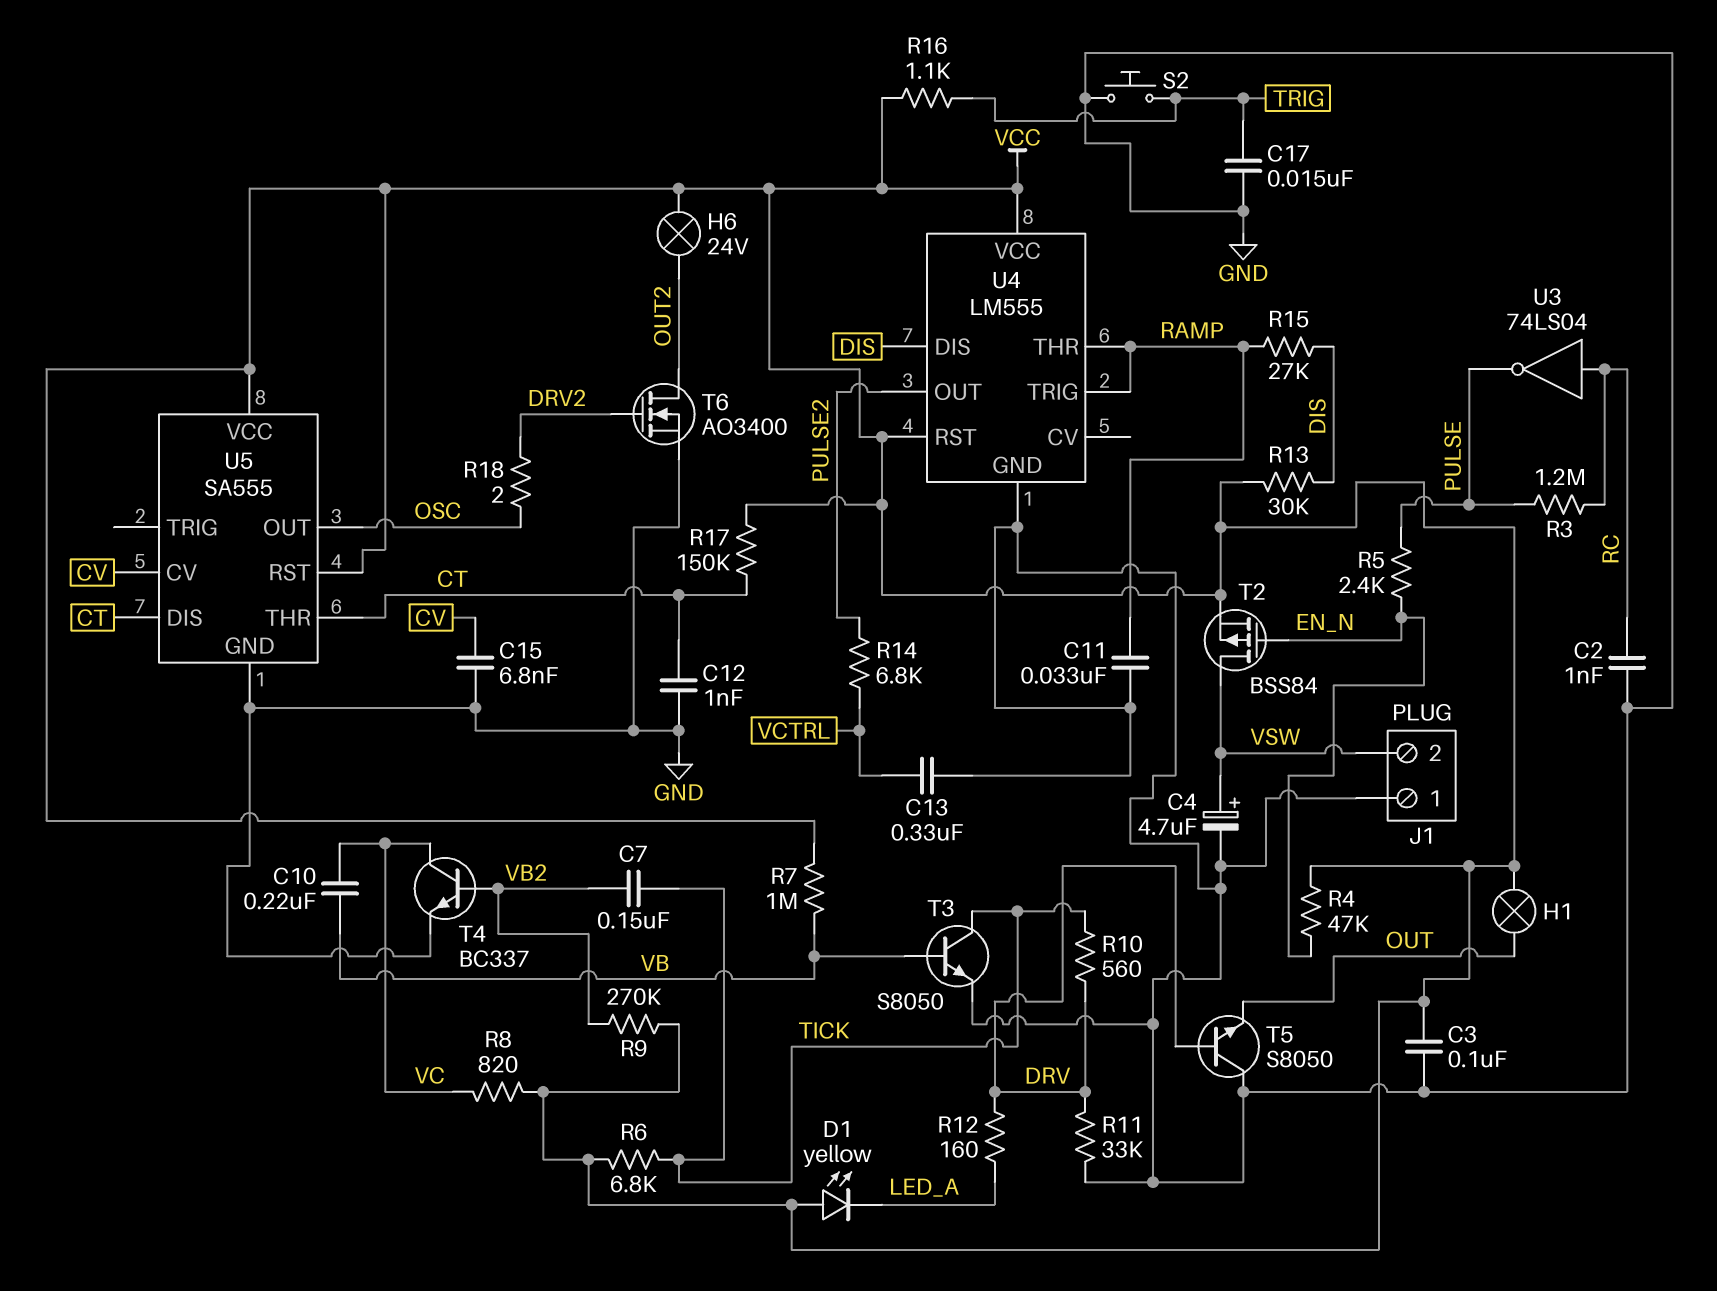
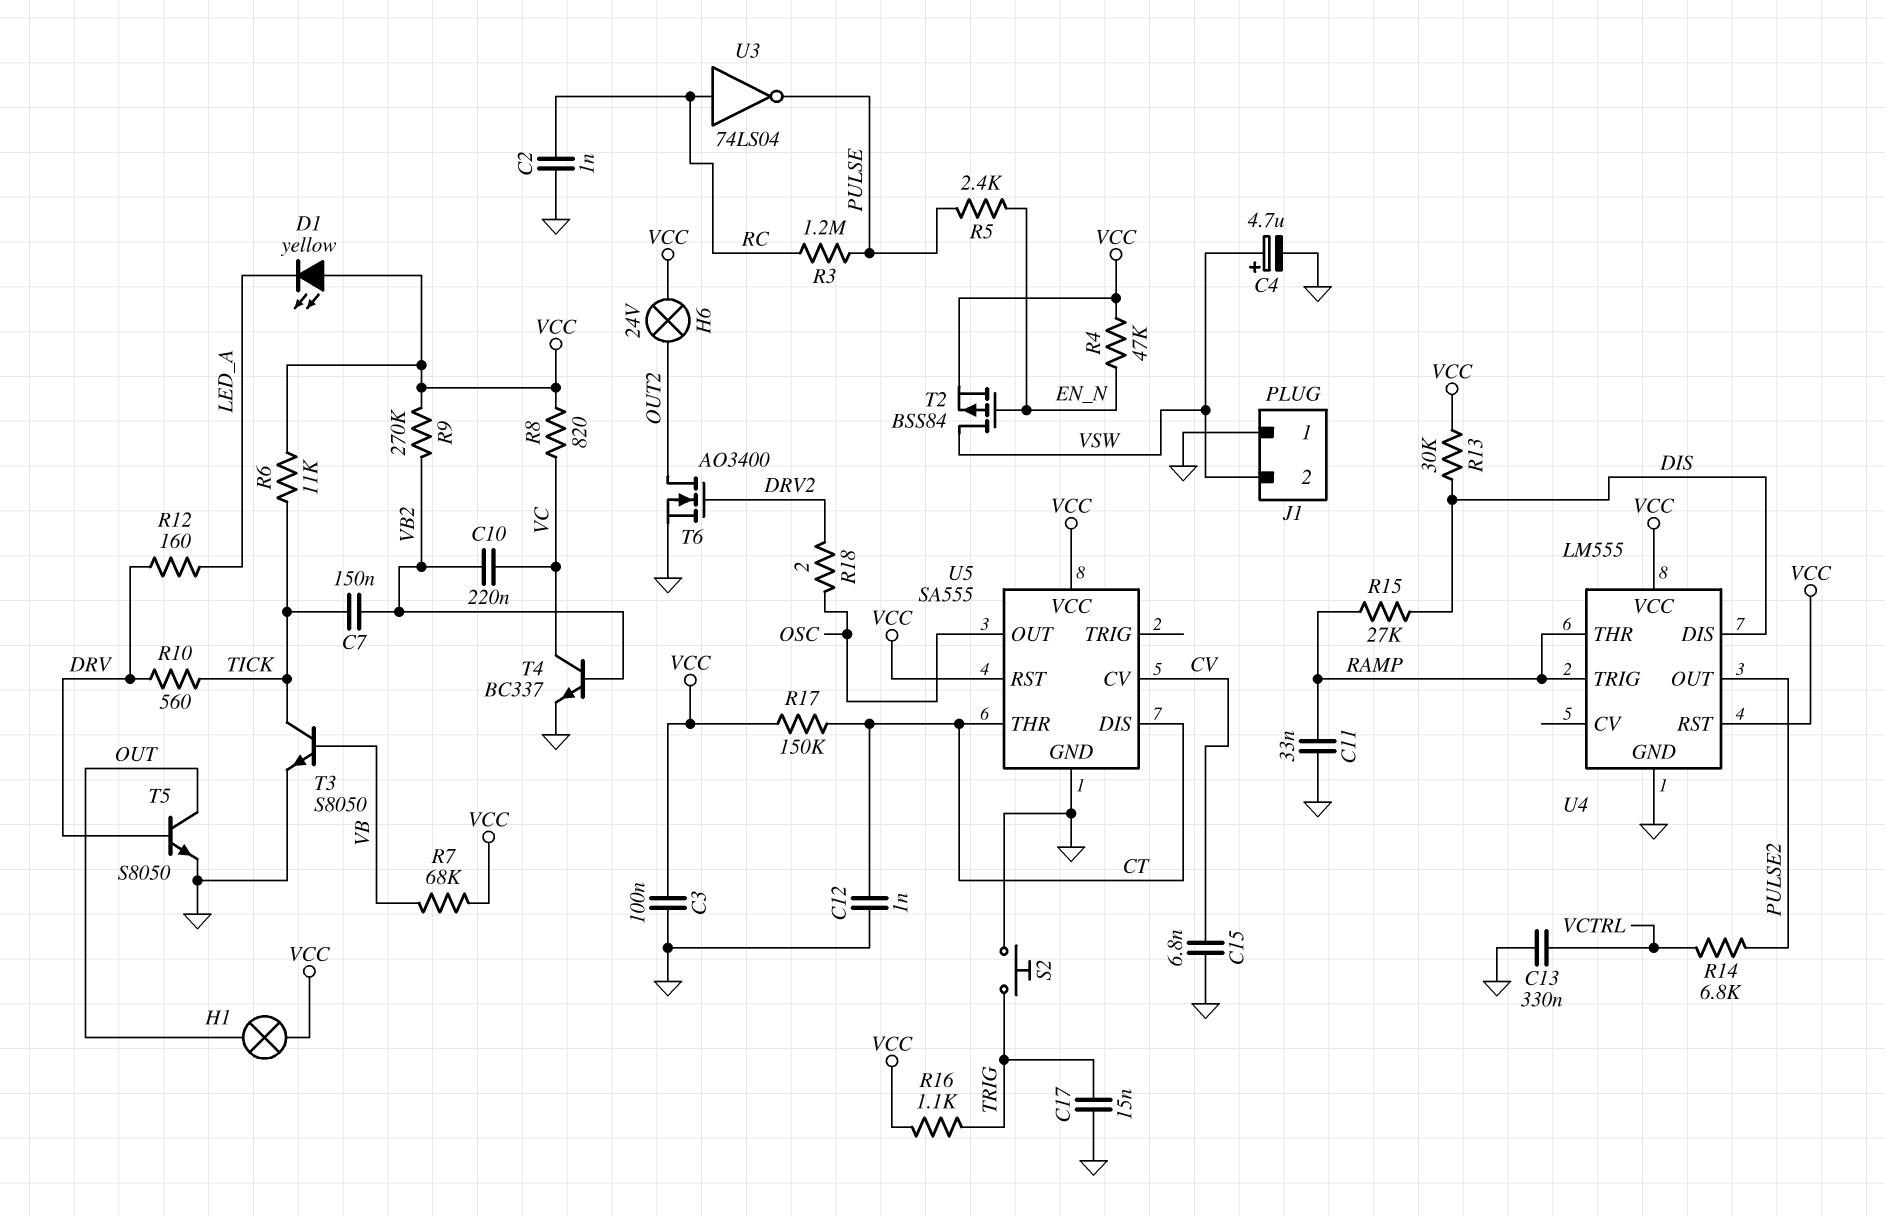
C10: 220nF (VB, VC) -> 220nF (VB2, VC)
R6: 6.8k (TICK, VCC) -> 11k (TICK, VCC)
R7: 1M (VB, VCC) -> 68k (VB, VCC)
R11: 33k (DRV, GND) -> none
T5: NPN S8050 (B DRV, C GND, E OUT) -> NPN S8050 (B DRV, C OUT, E GND)

